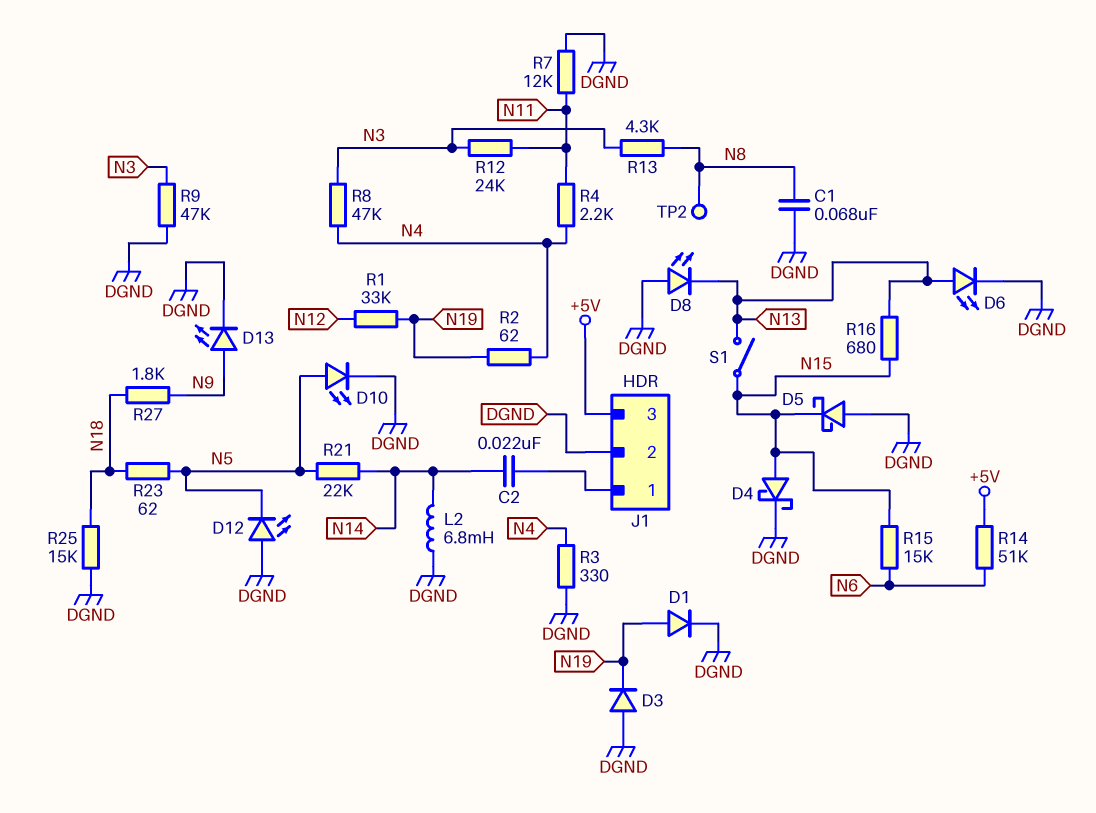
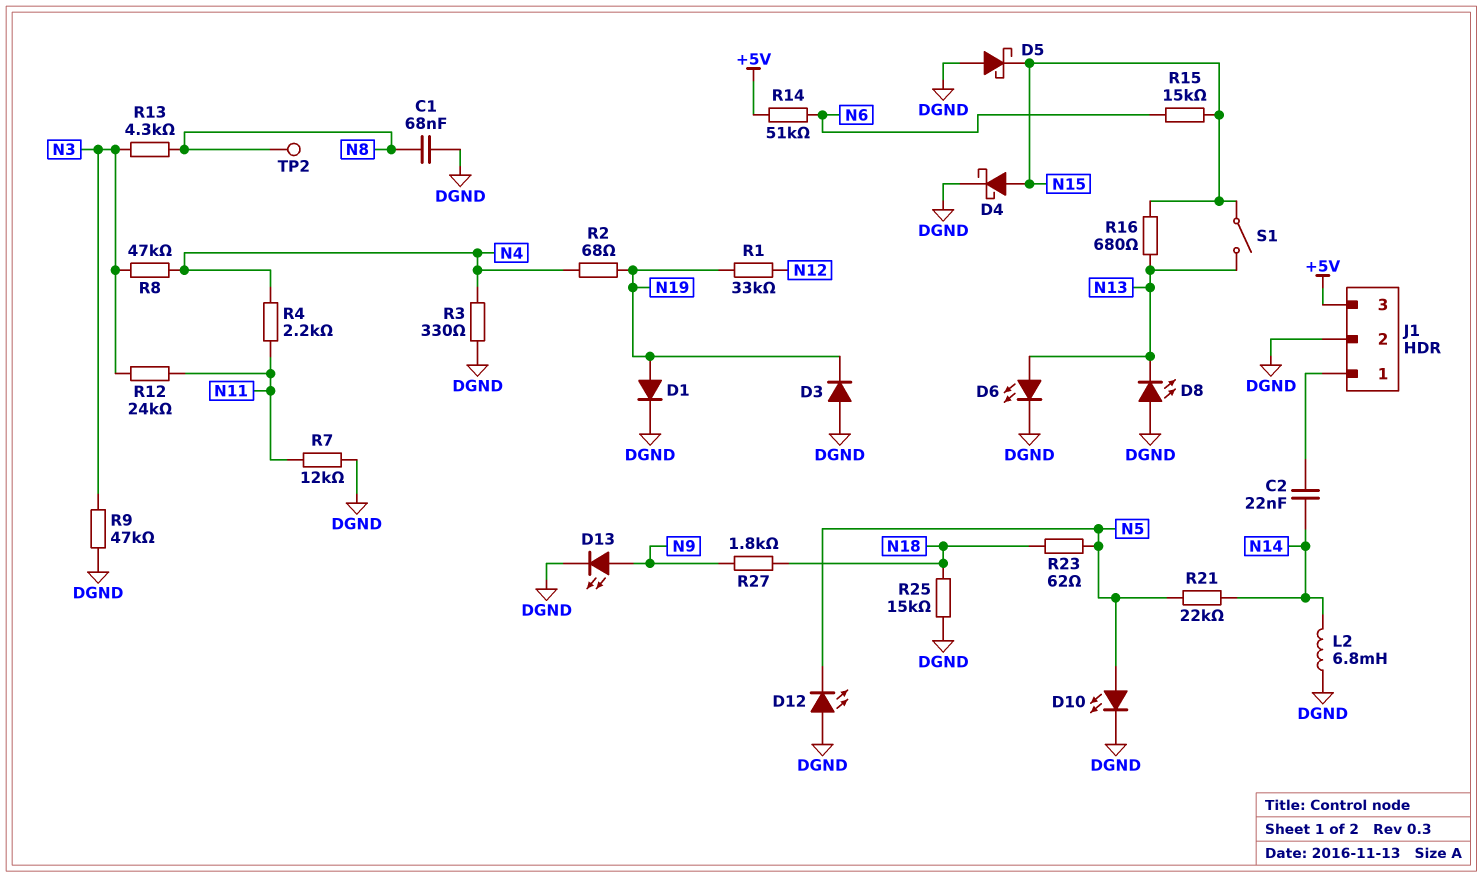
R2: 62 (N4, N19) -> 68 (N4, N19)

